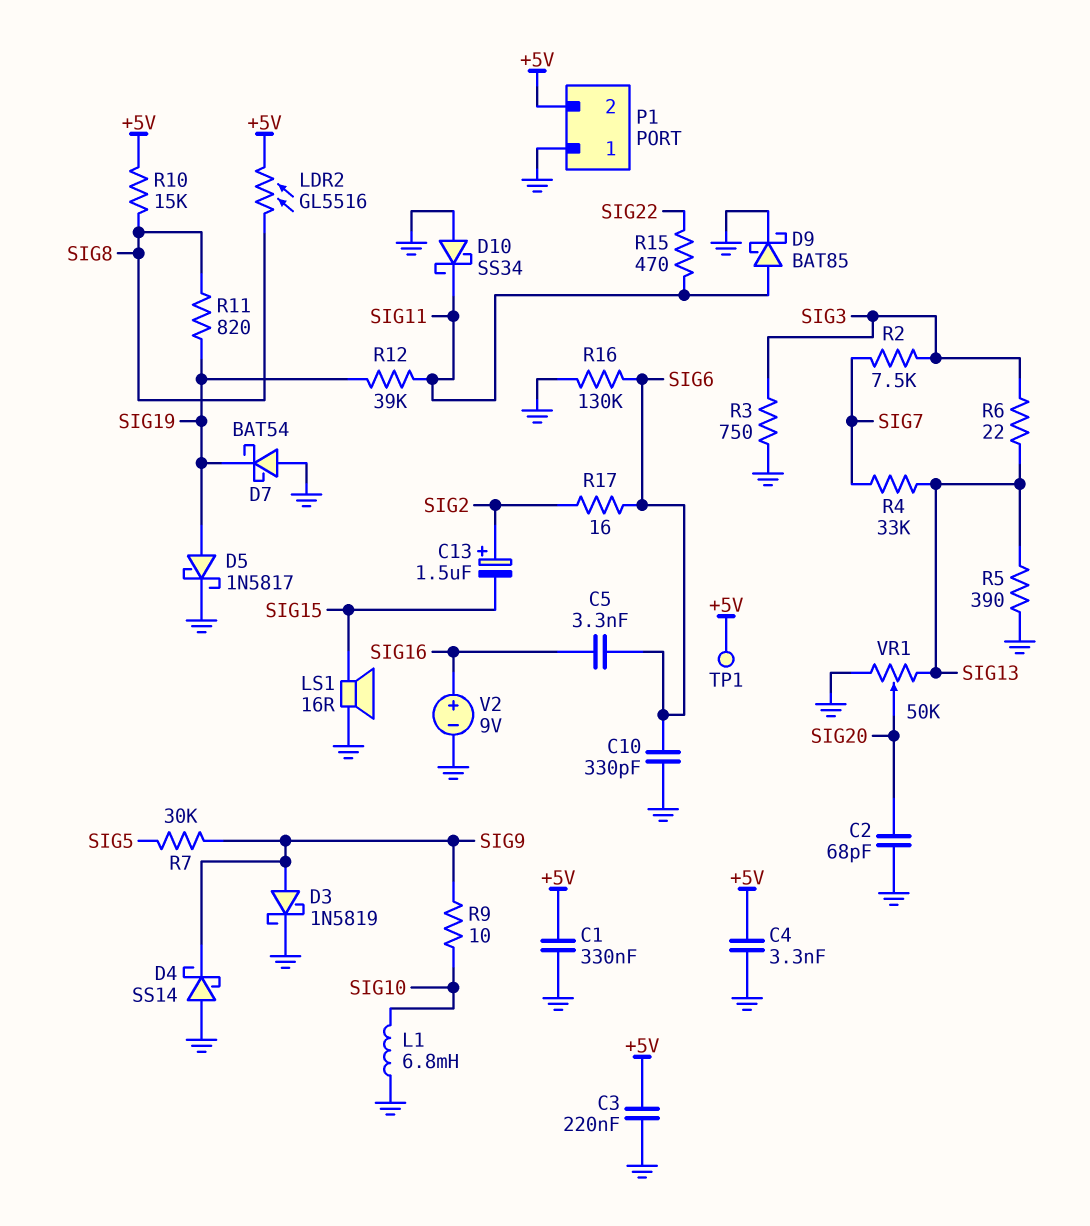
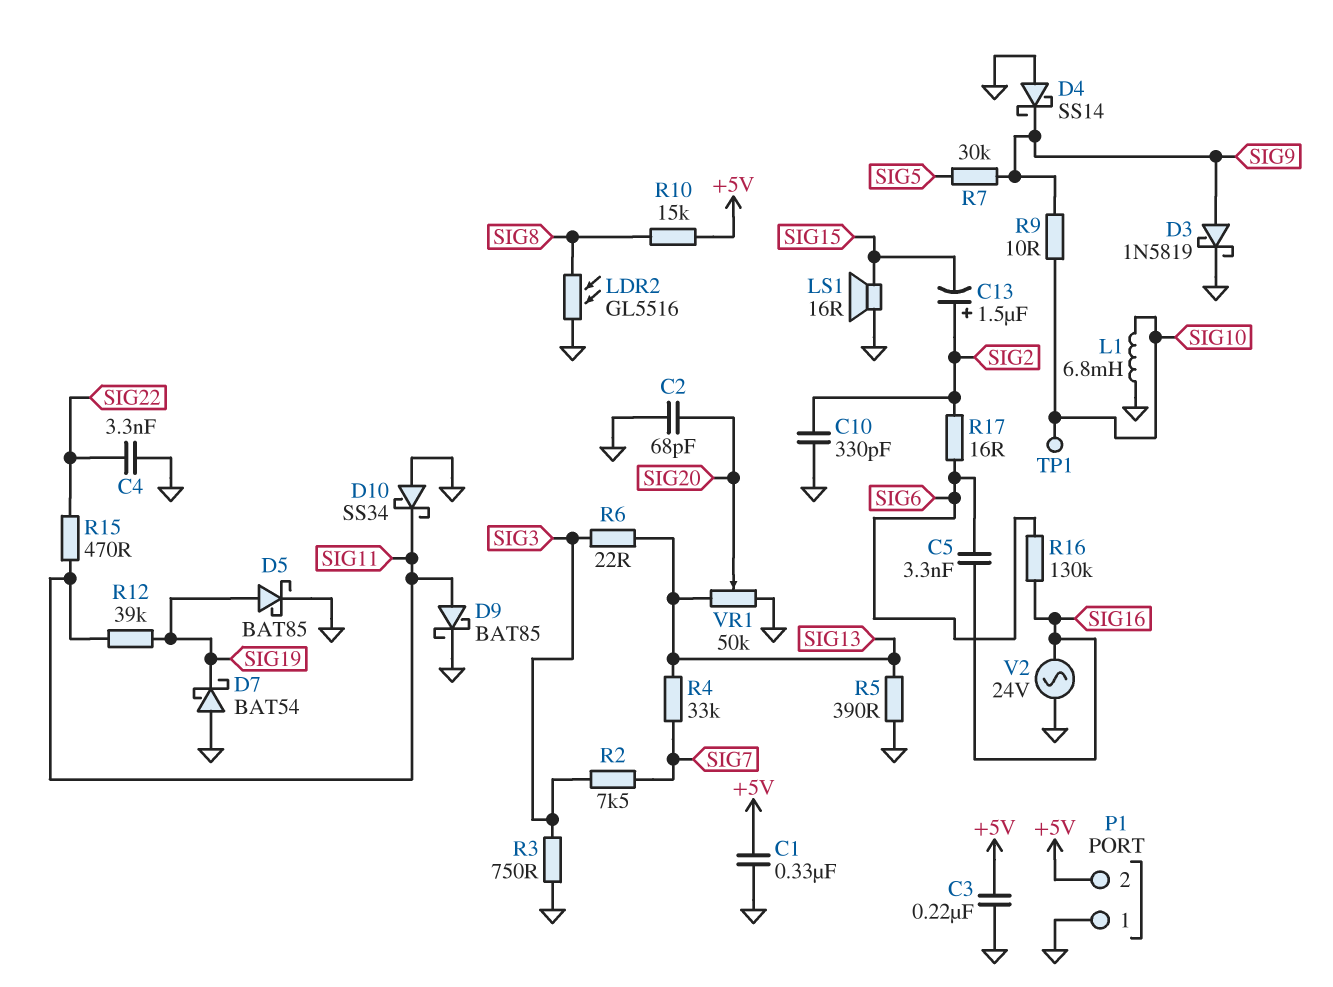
C4: 3.3nF (+5V, GND) -> 3.3nF (GND, SIG22)
C10: 330pF (GND, SIG6) -> 330pF (GND, SIG2)
D5: schottky 1N5817 (A SIG19, K GND) -> schottky BAT85 (A SIG19, K GND)
LDR2: GL5516 (+5V, SIG8) -> GL5516 (GND, SIG8)
R11: 820 (SIG8, SIG19) -> none
R16: 130k (GND, SIG6) -> 130k (SIG6, SIG16)
TP1: test point (+5V) -> test point (SIG10)
V2: 9V (plus SIG16, minus GND) -> AC 24V (GND, SIG16)

